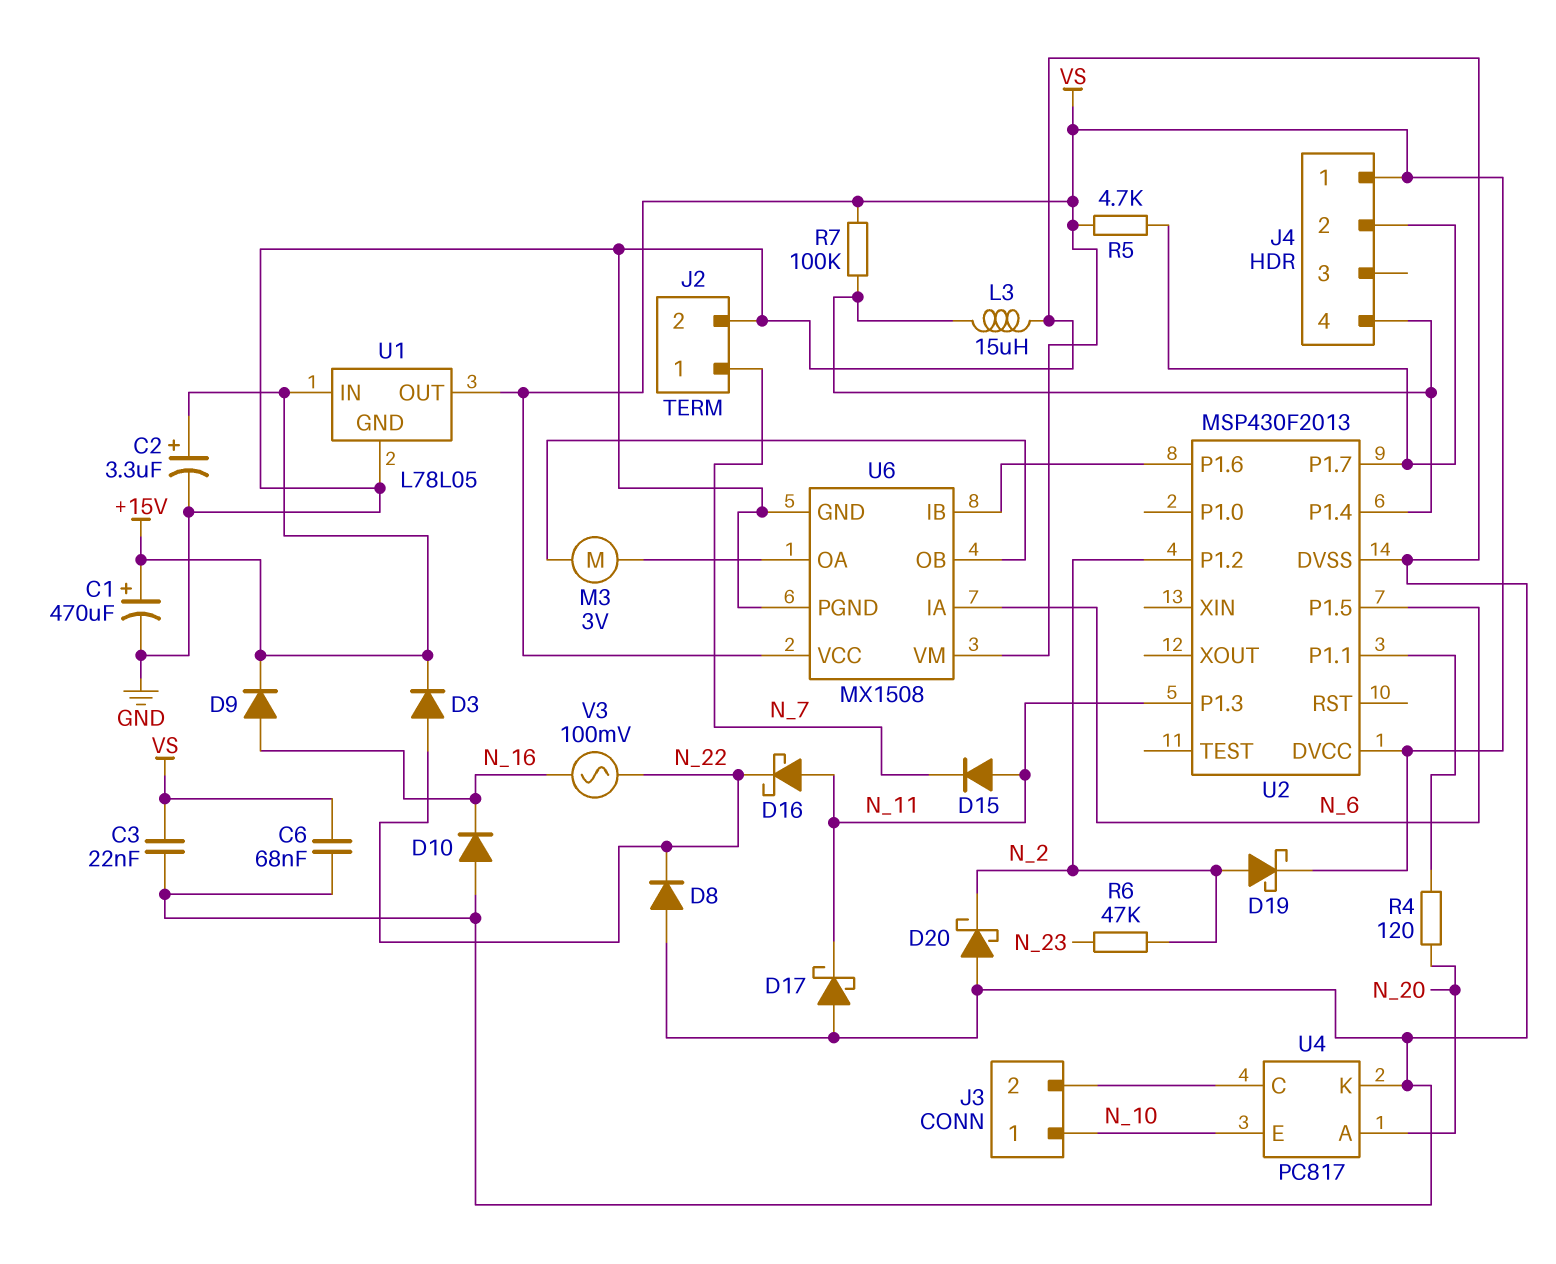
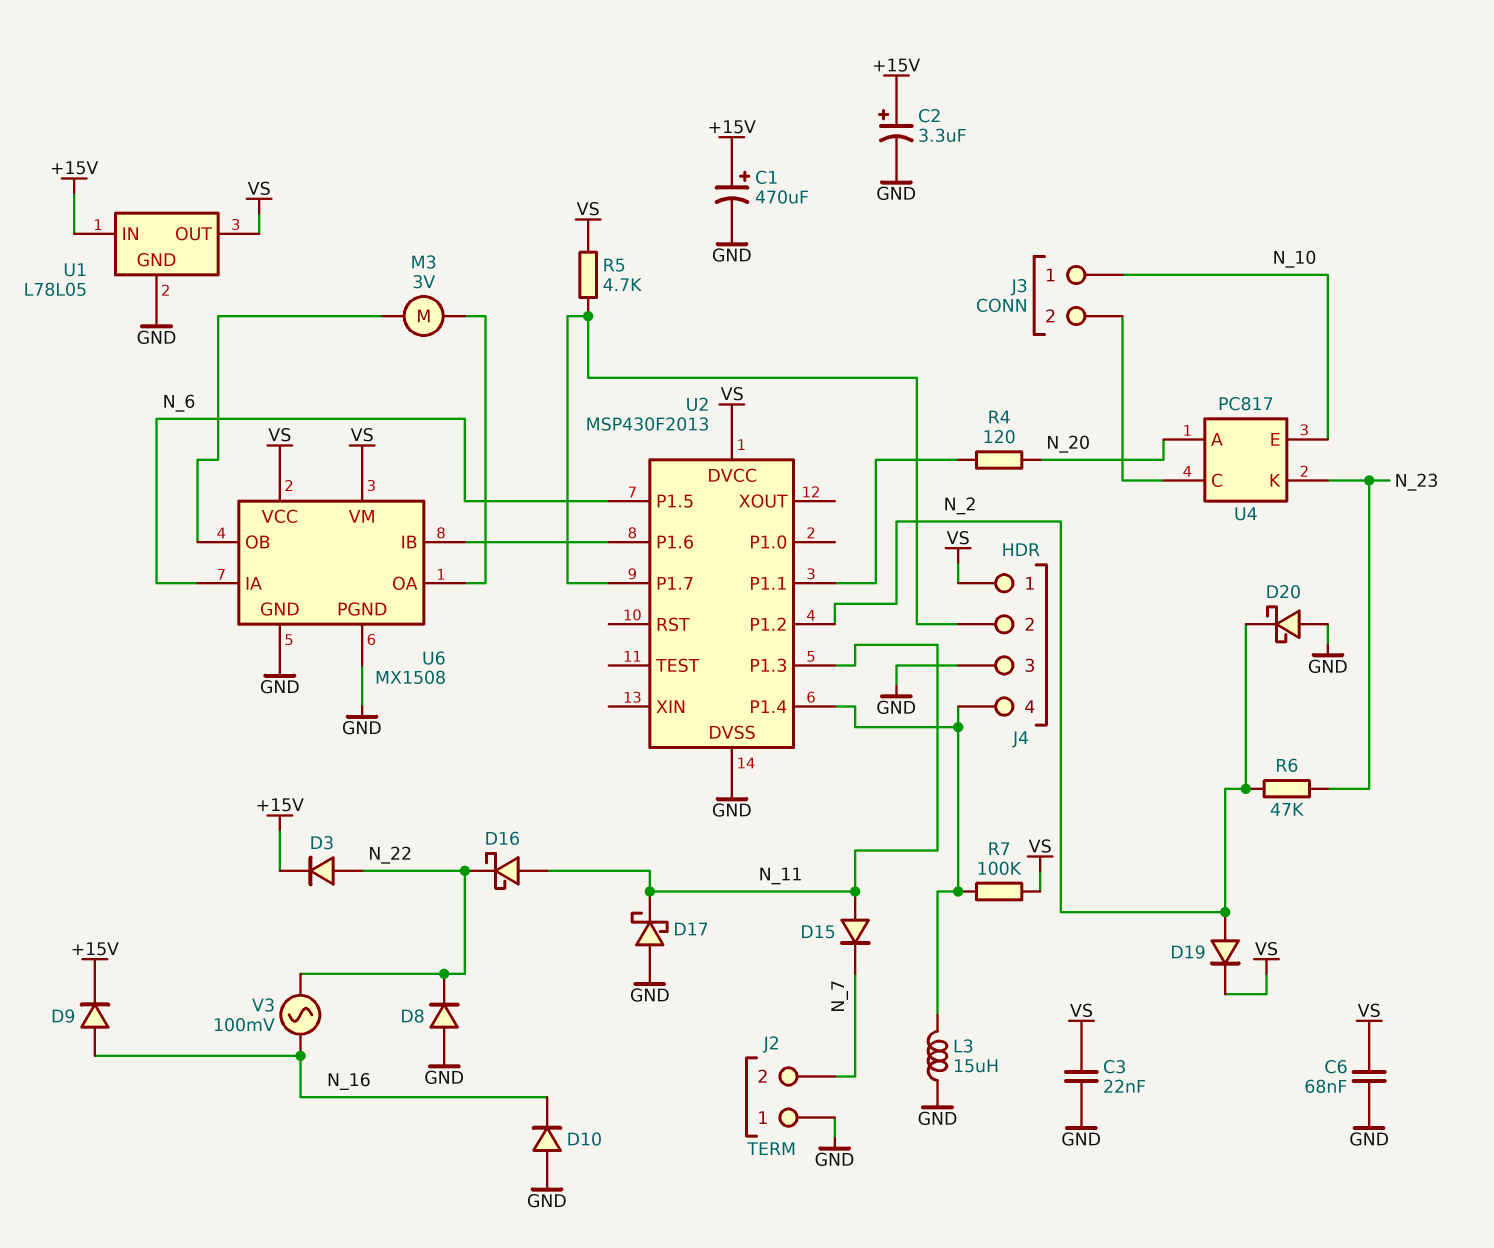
D19: schottky (A N_2, K VS) -> diode (A N_2, K VS)
J2 pin 1: N_7 -> GND
J2 pin 2: GND -> N_7
J4 pin 3: none -> GND
U4 pin K: GND -> N_23

